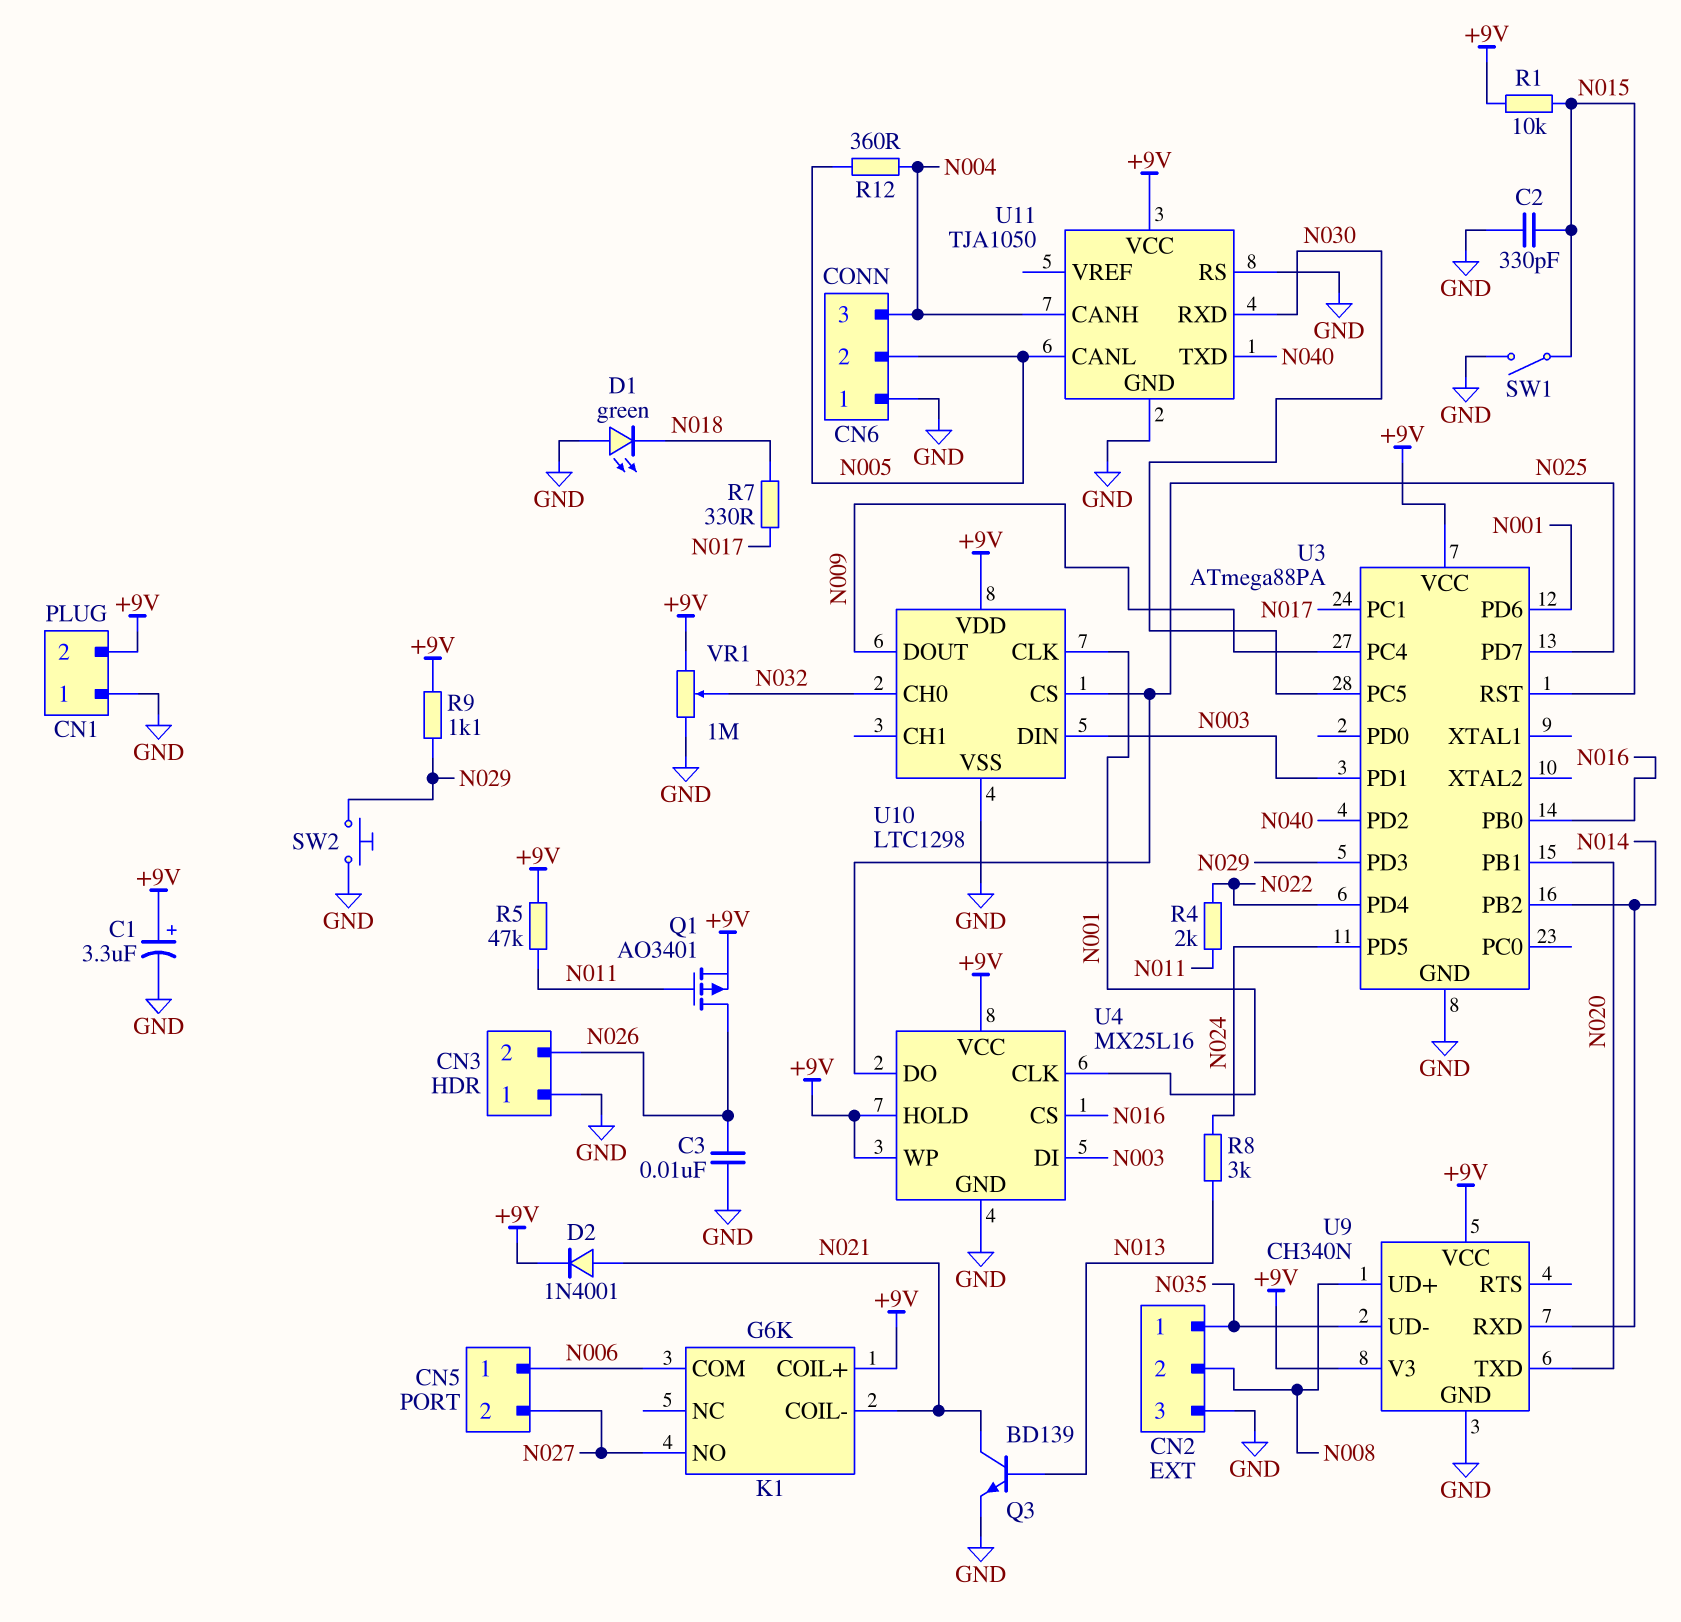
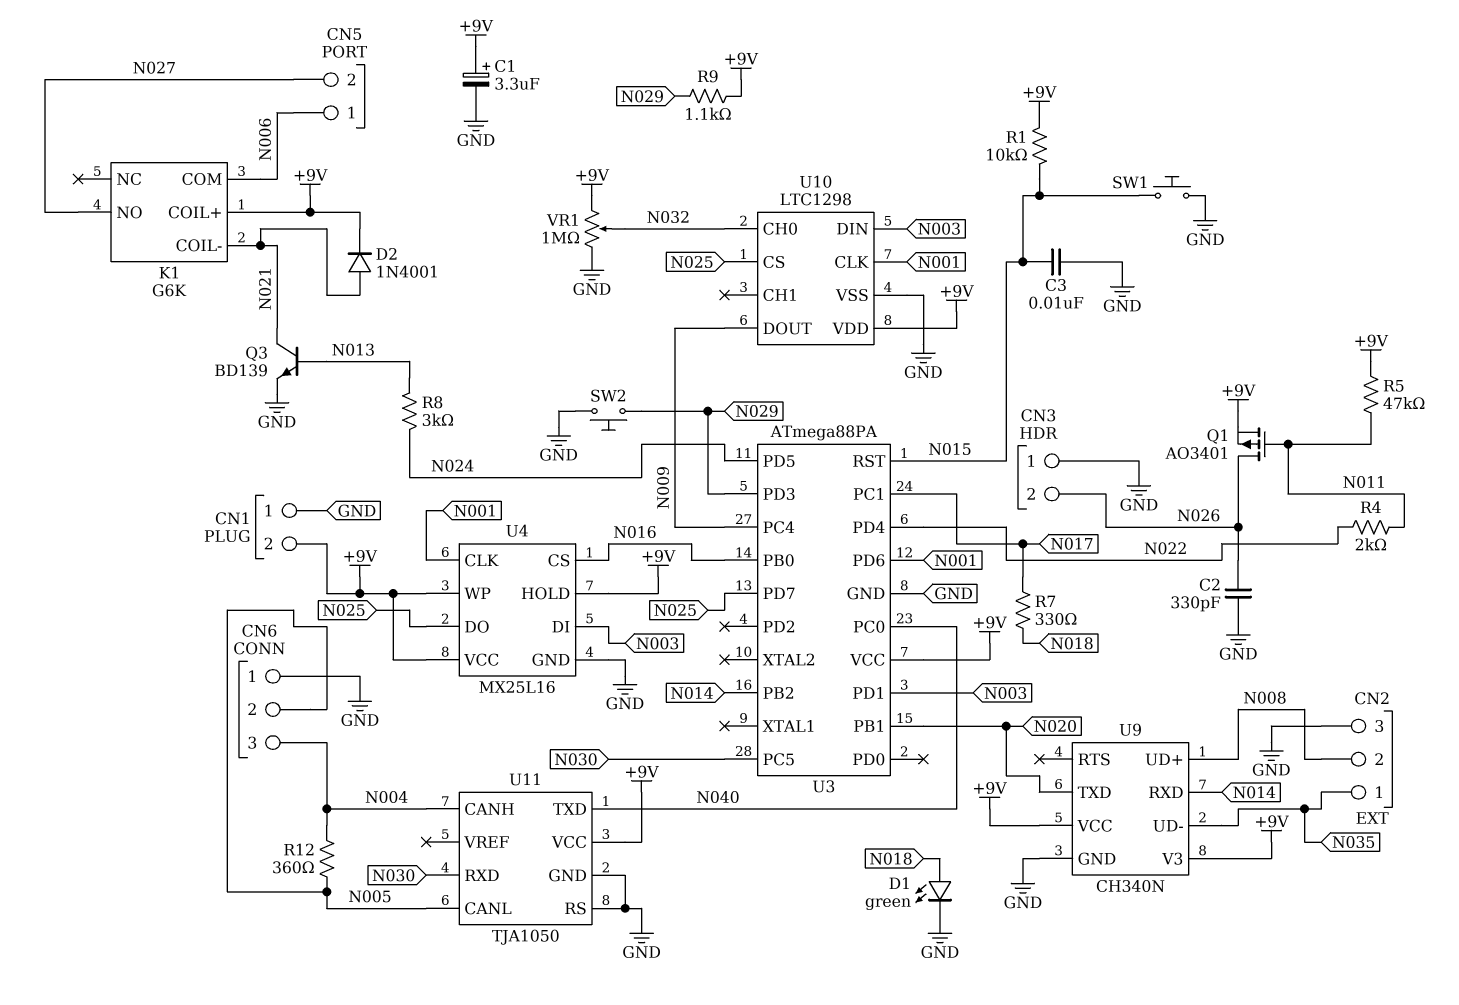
C2: 330pF (GND, N015) -> 330pF (GND, N026)
C3: 10nF (GND, N026) -> 10nF (GND, N015)
D1: LED green (A GND, K N018) -> LED green (A N018, K GND)
SW1: switch (GND, N015) -> button (GND, N015)
U3 pin PC0: none -> N040
U3 pin PD2: N040 -> none

